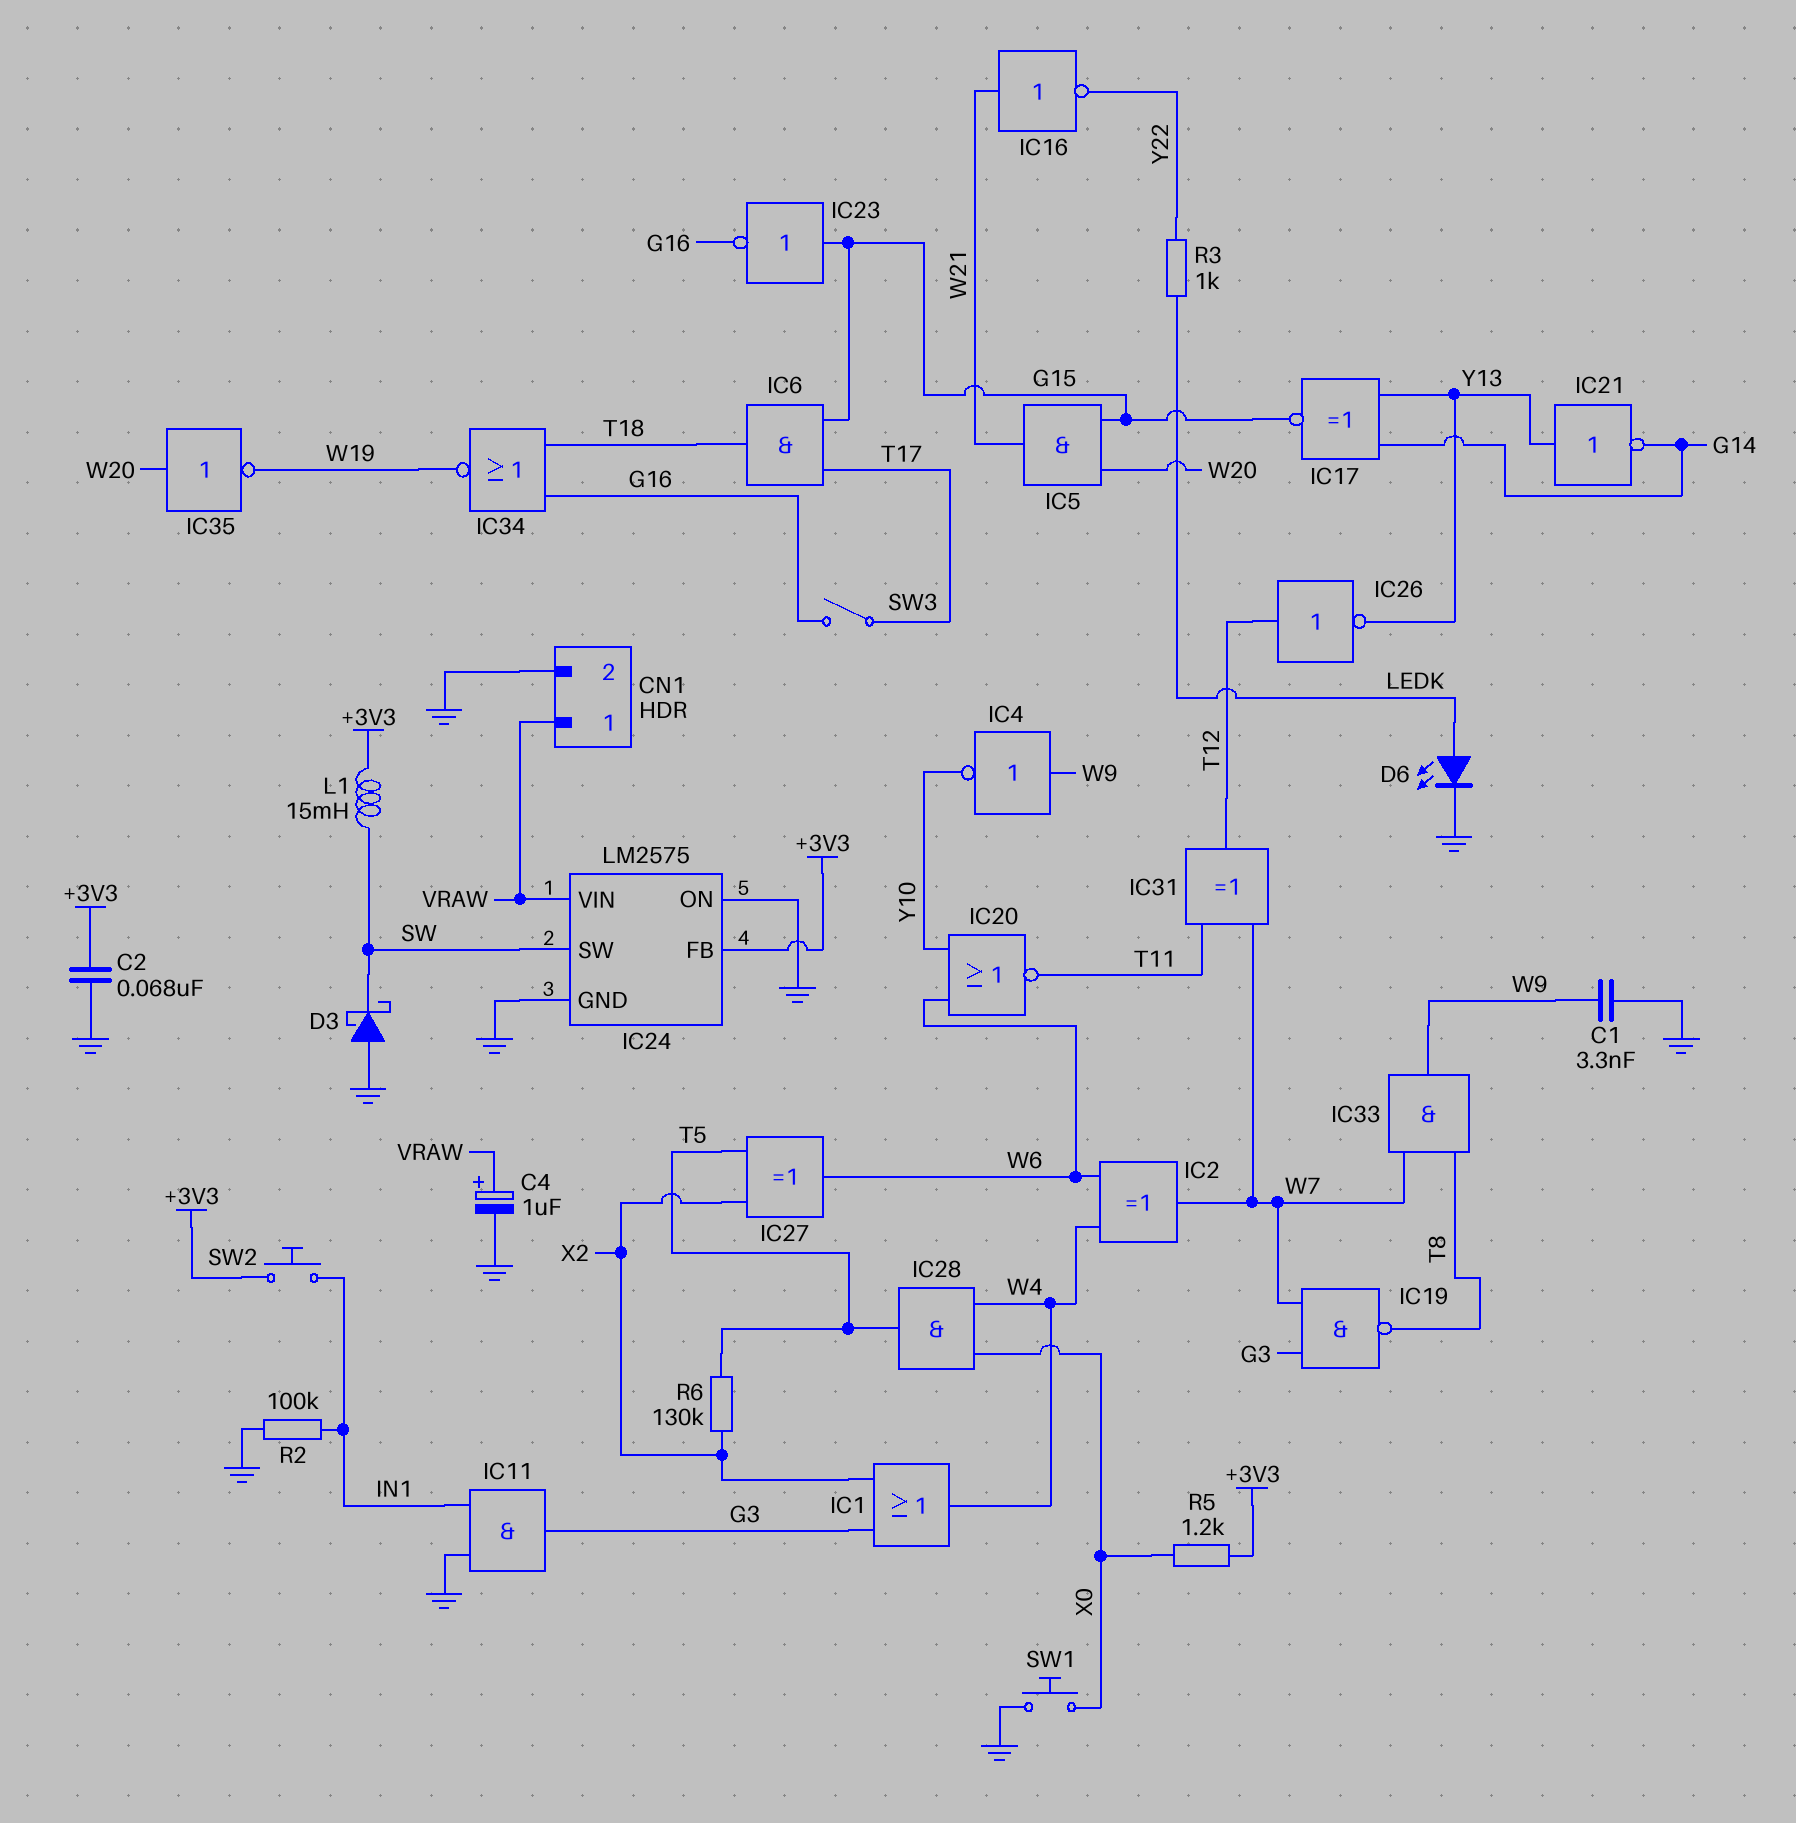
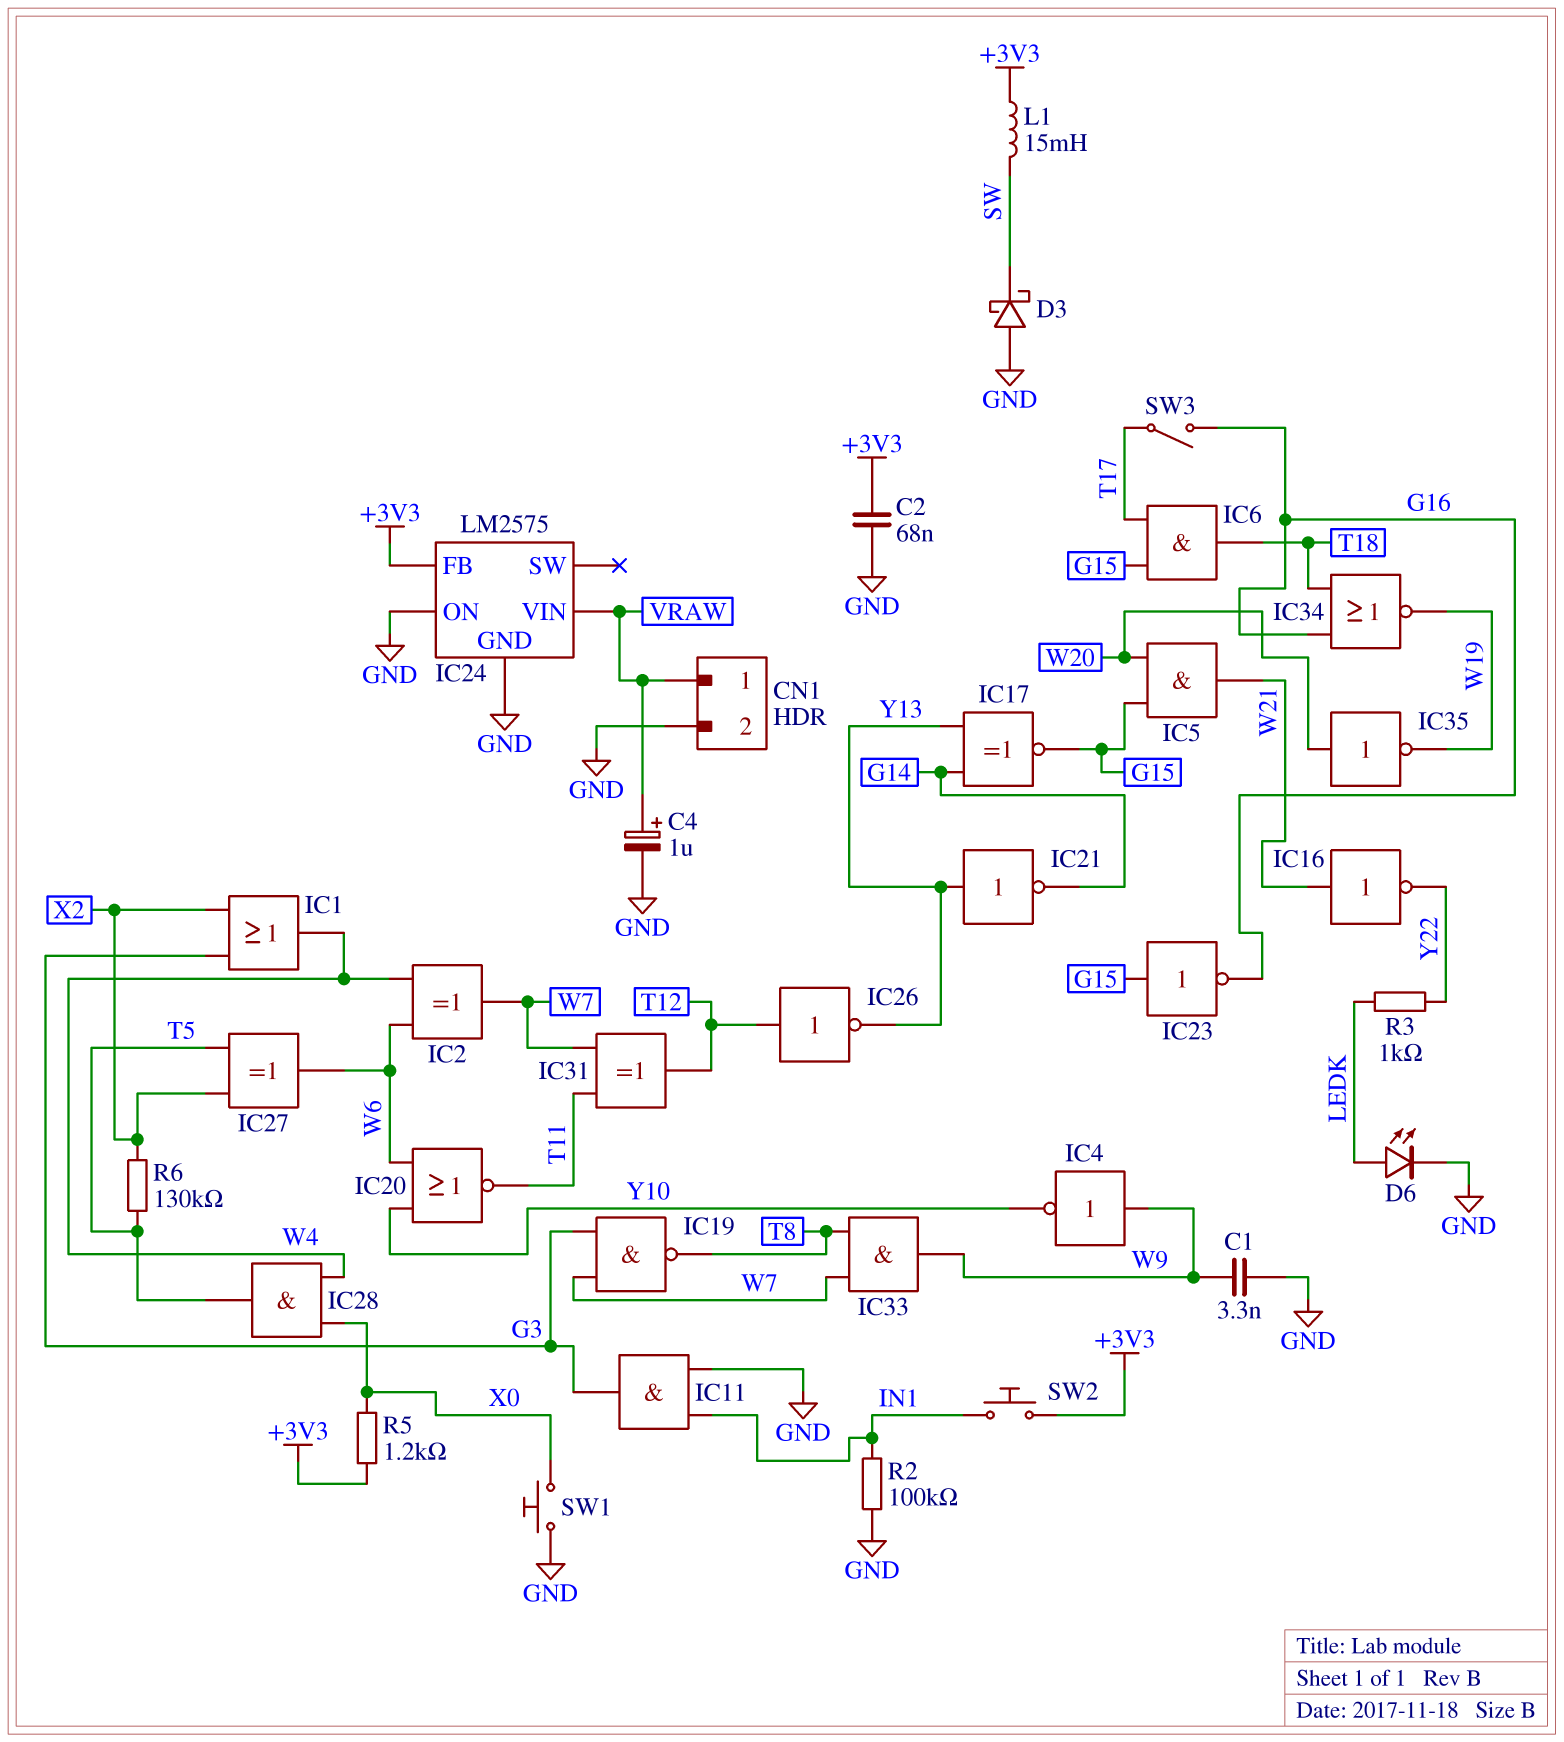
IC24 pin SW: SW -> none

